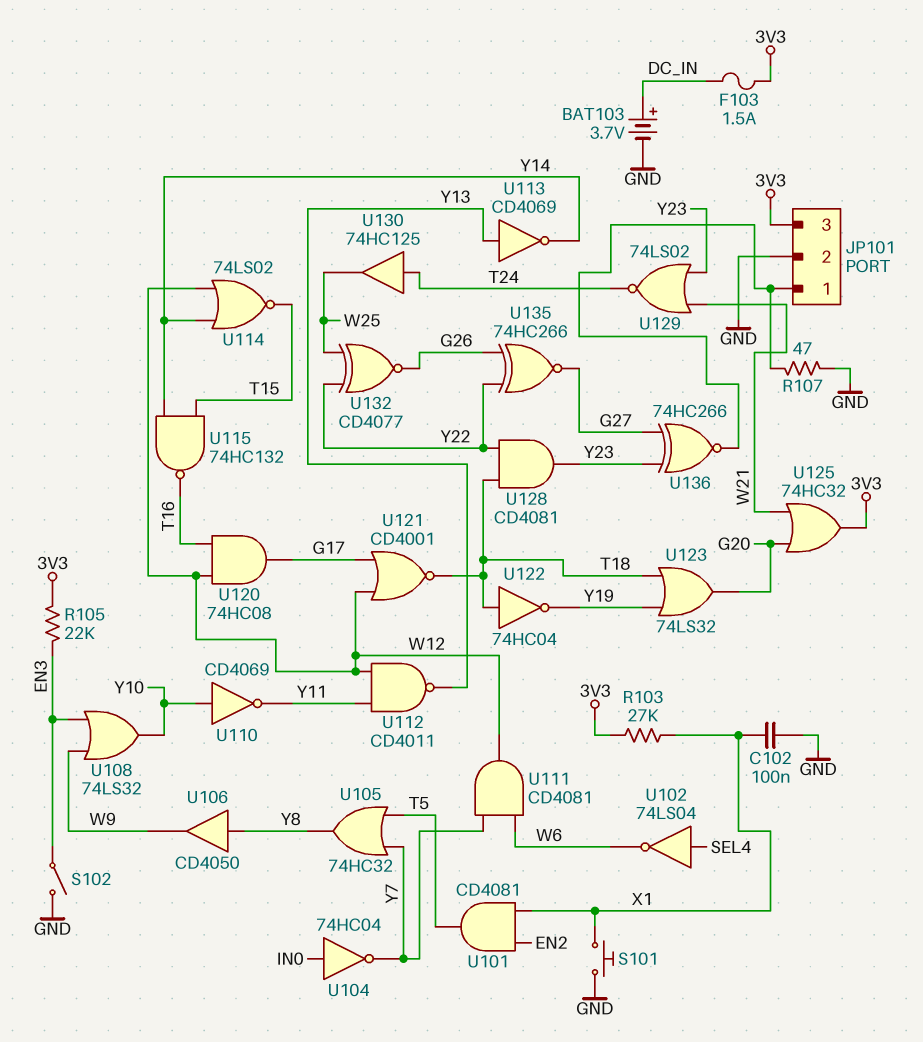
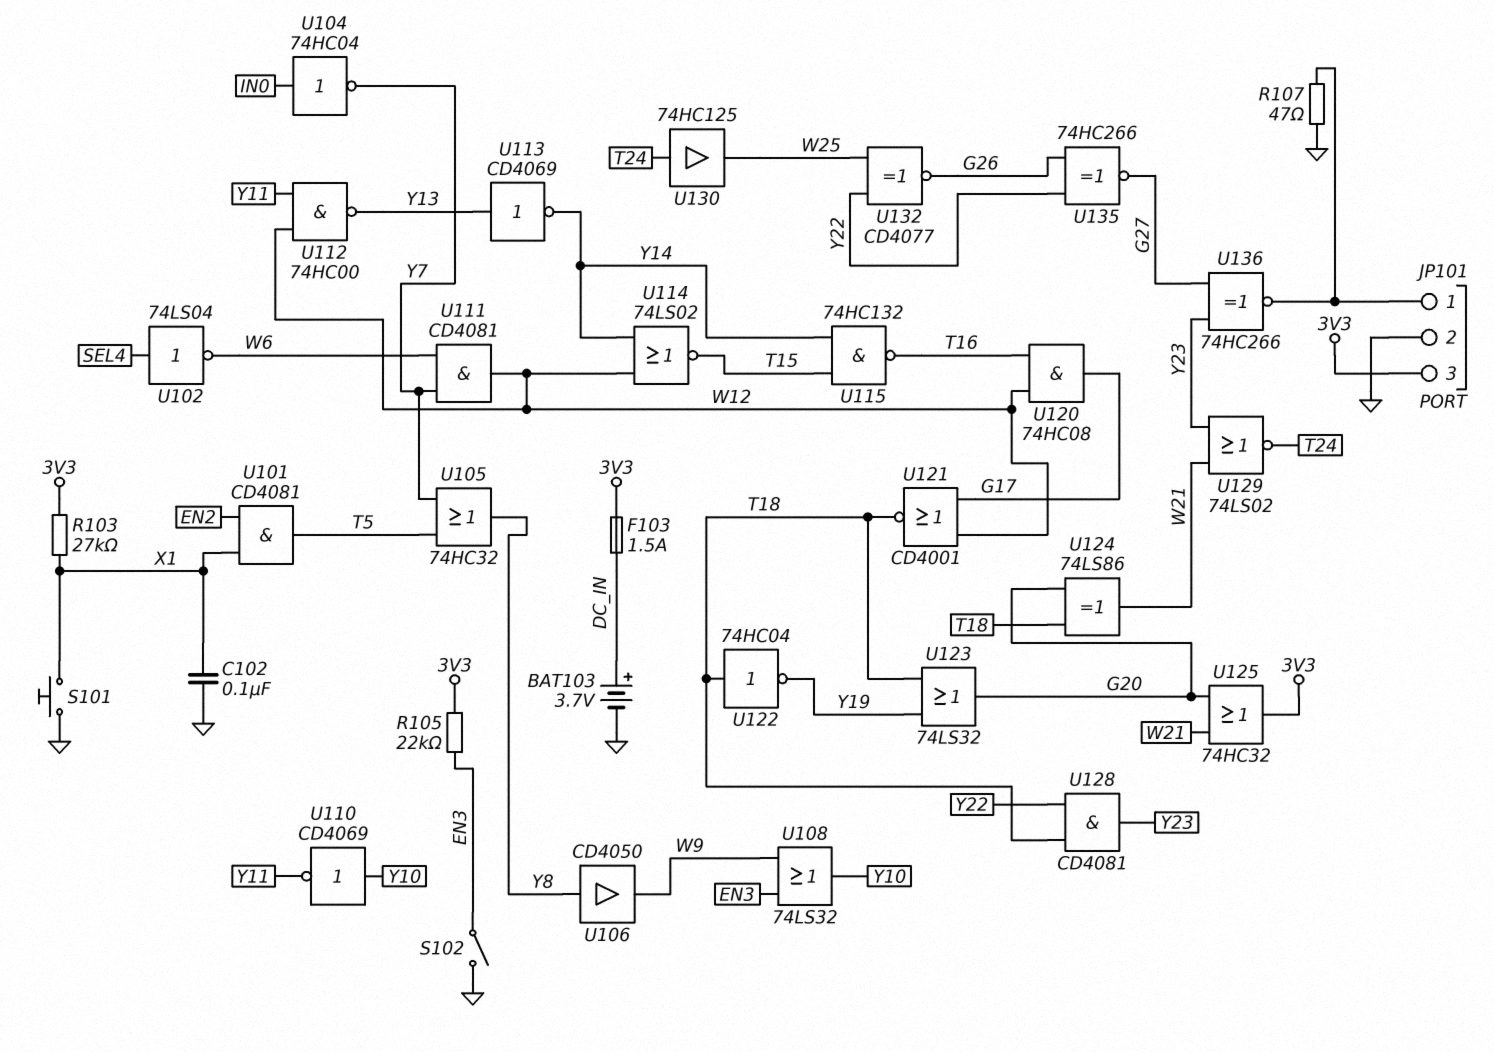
U112: NAND CD4011 (in W12, in Y11, out Y13) -> NAND 74HC00 (in W12, in Y11, out Y13)
U124: none -> XOR 74LS86 (in G20, in T18, out W21)

